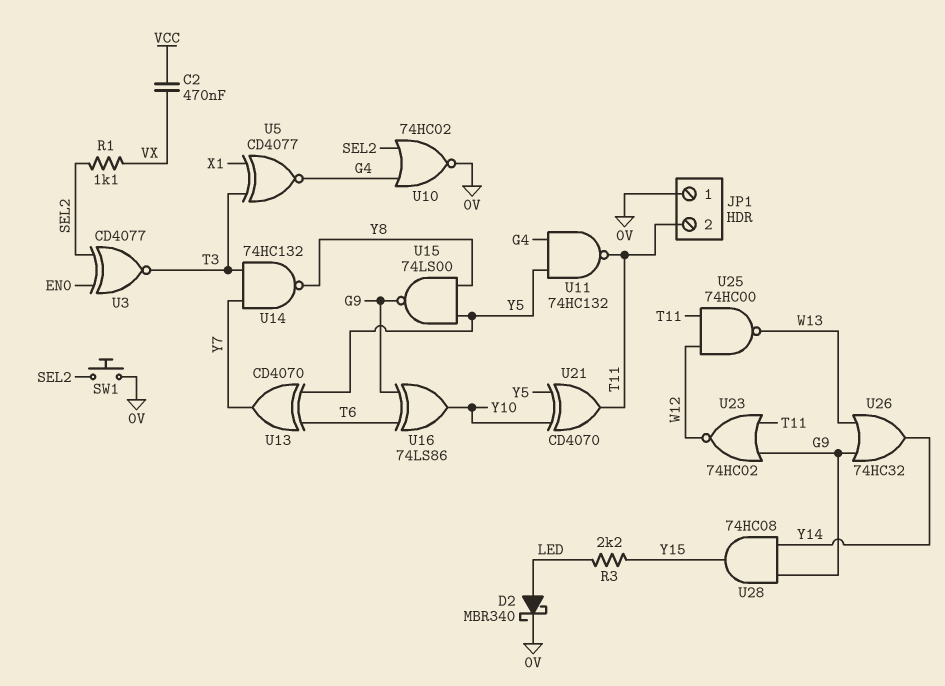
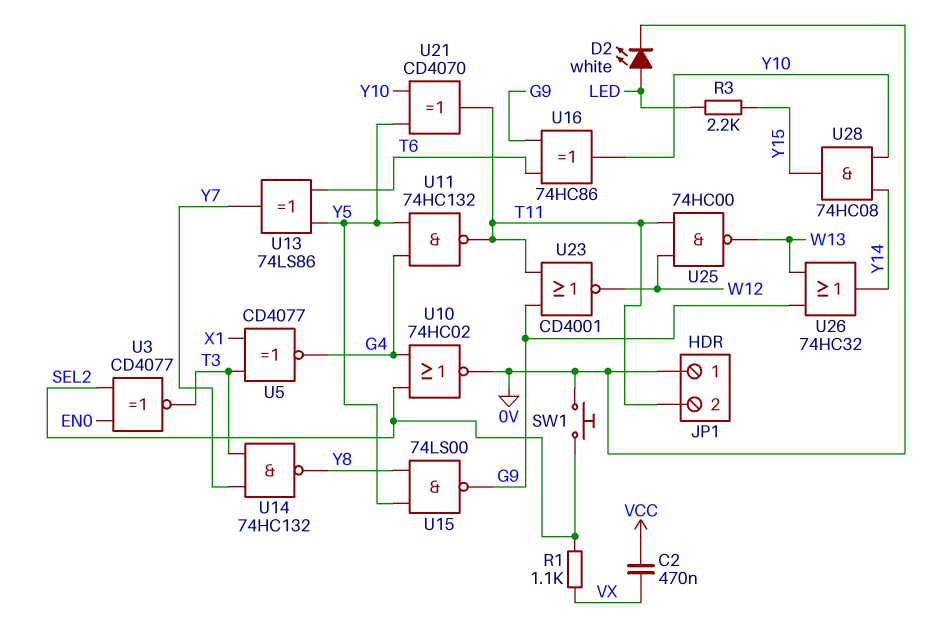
D2: schottky MBR340 (A LED, K 0V) -> LED white (A LED, K 0V)
U13: XOR CD4070 (in T6, in Y5, out Y7) -> XOR 74LS86 (in T6, in Y5, out Y7)
U16: XOR 74LS86 (in G9, in T6, out Y10) -> XOR 74HC86 (in G9, in T6, out Y10)
U23: NOR 74HC02 (in G9, in T11, out W12) -> NOR CD4001 (in G9, in T11, out W12)
U28: AND 74HC08 (in G9, in Y14, out Y15) -> AND 74HC08 (in Y10, in Y14, out Y15)

